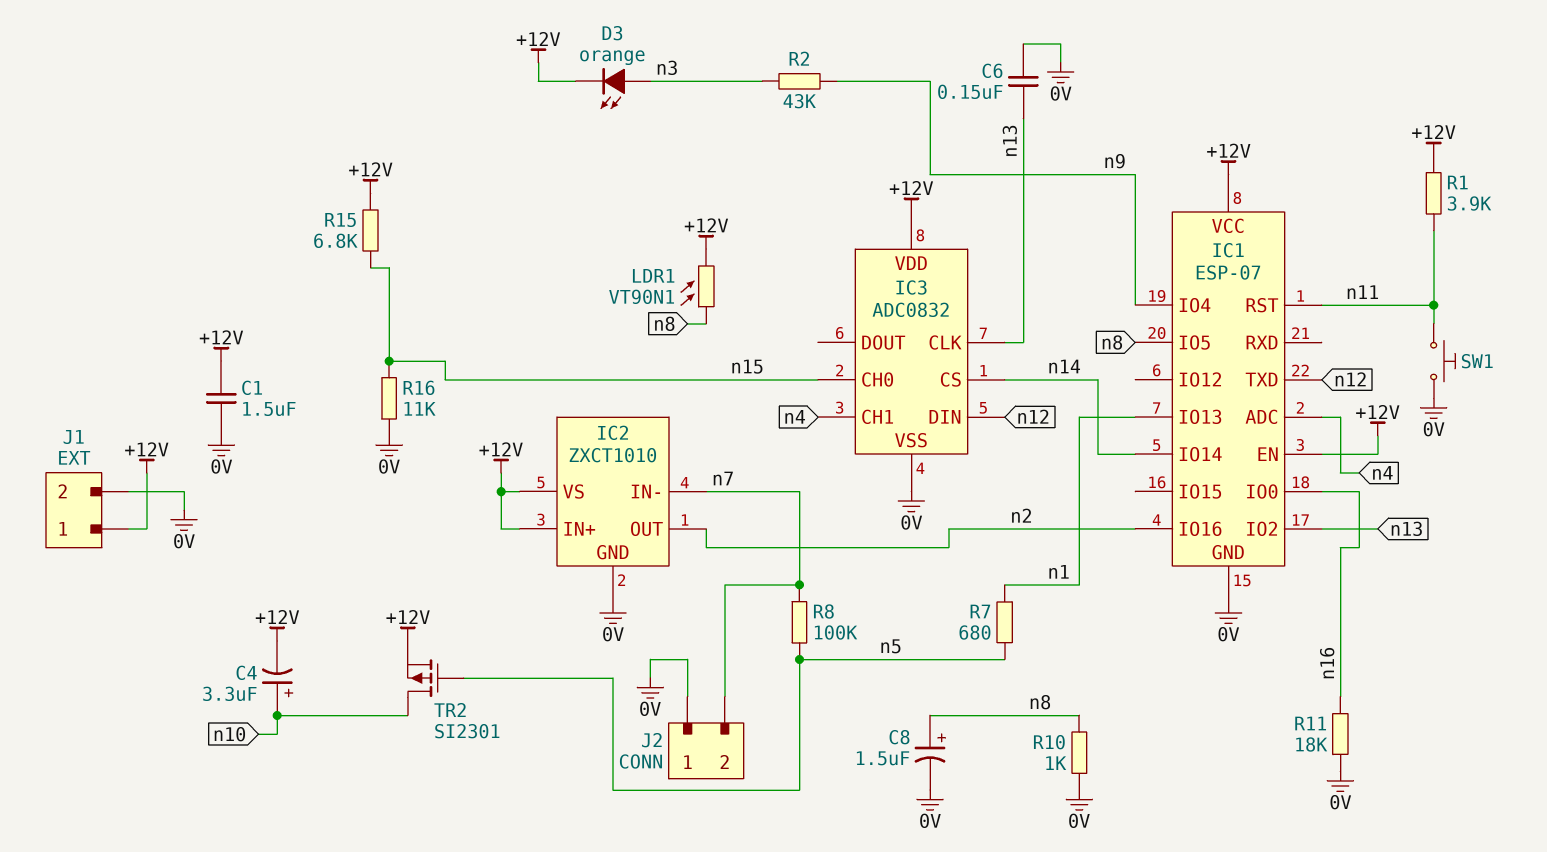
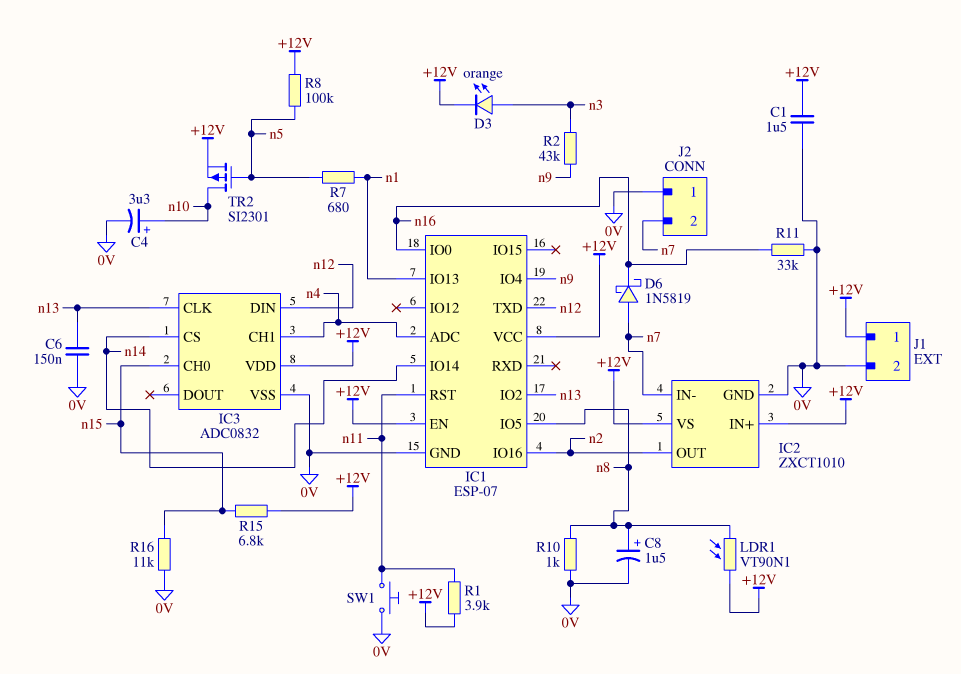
C4: 3.3uF (plus n10, minus +12V) -> 3.3uF (plus n10, minus 0V)
D6: none -> schottky 1N5819 (A n7, K n16)
R8: 100k (n5, n7) -> 100k (+12V, n5)
R11: 18k (0V, n16) -> 33k (0V, n16)

